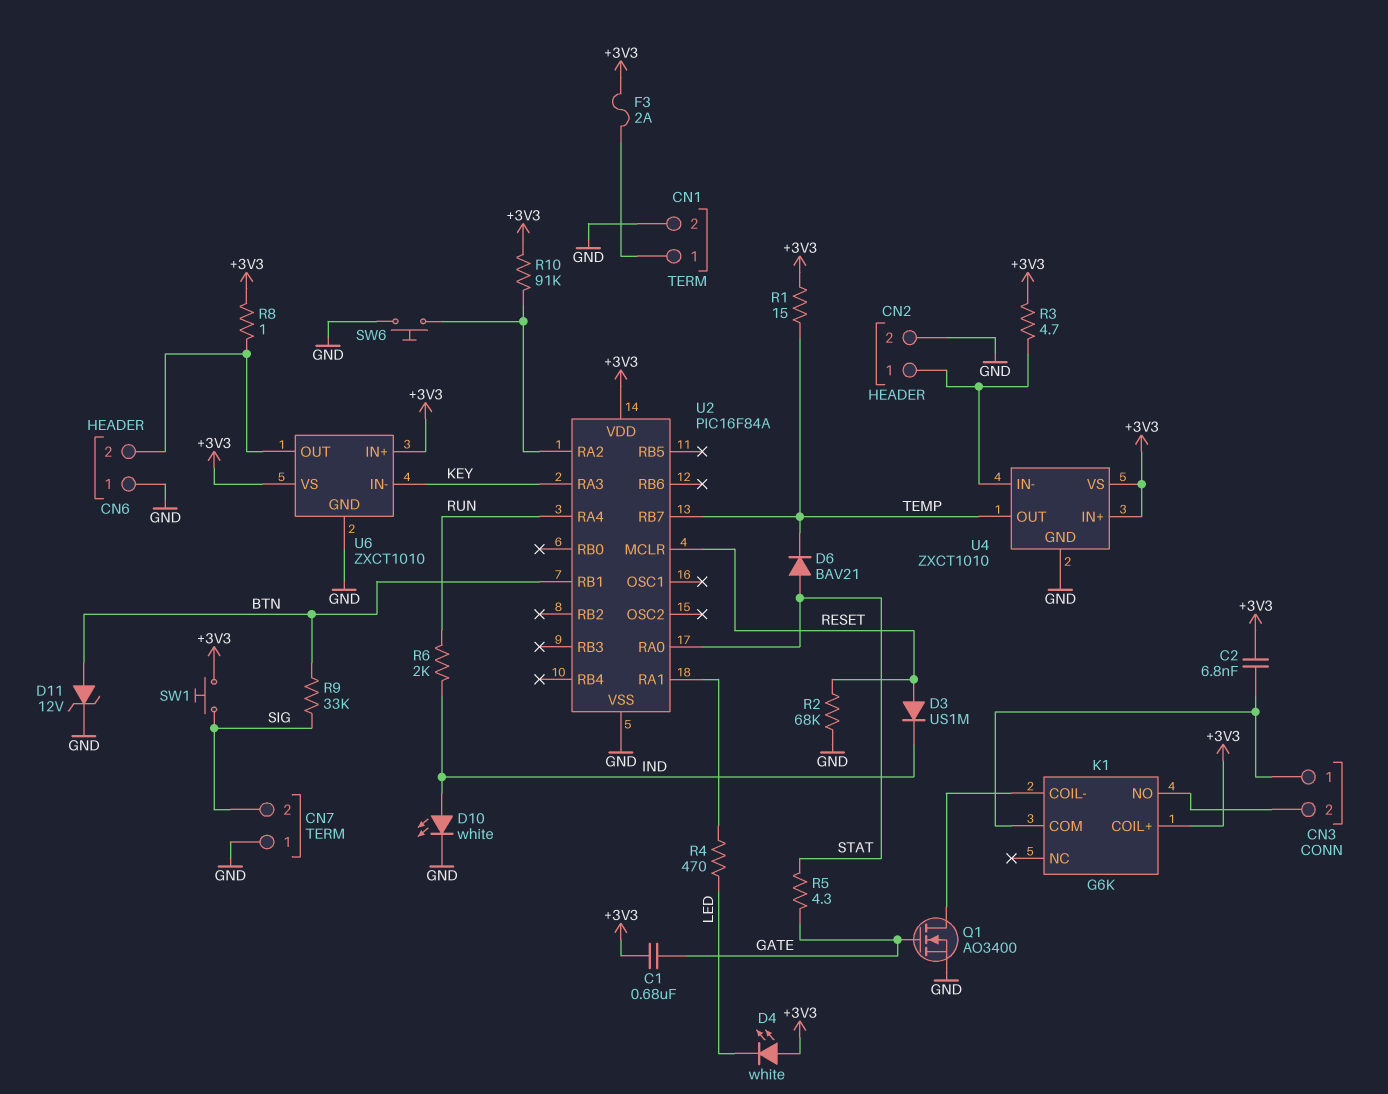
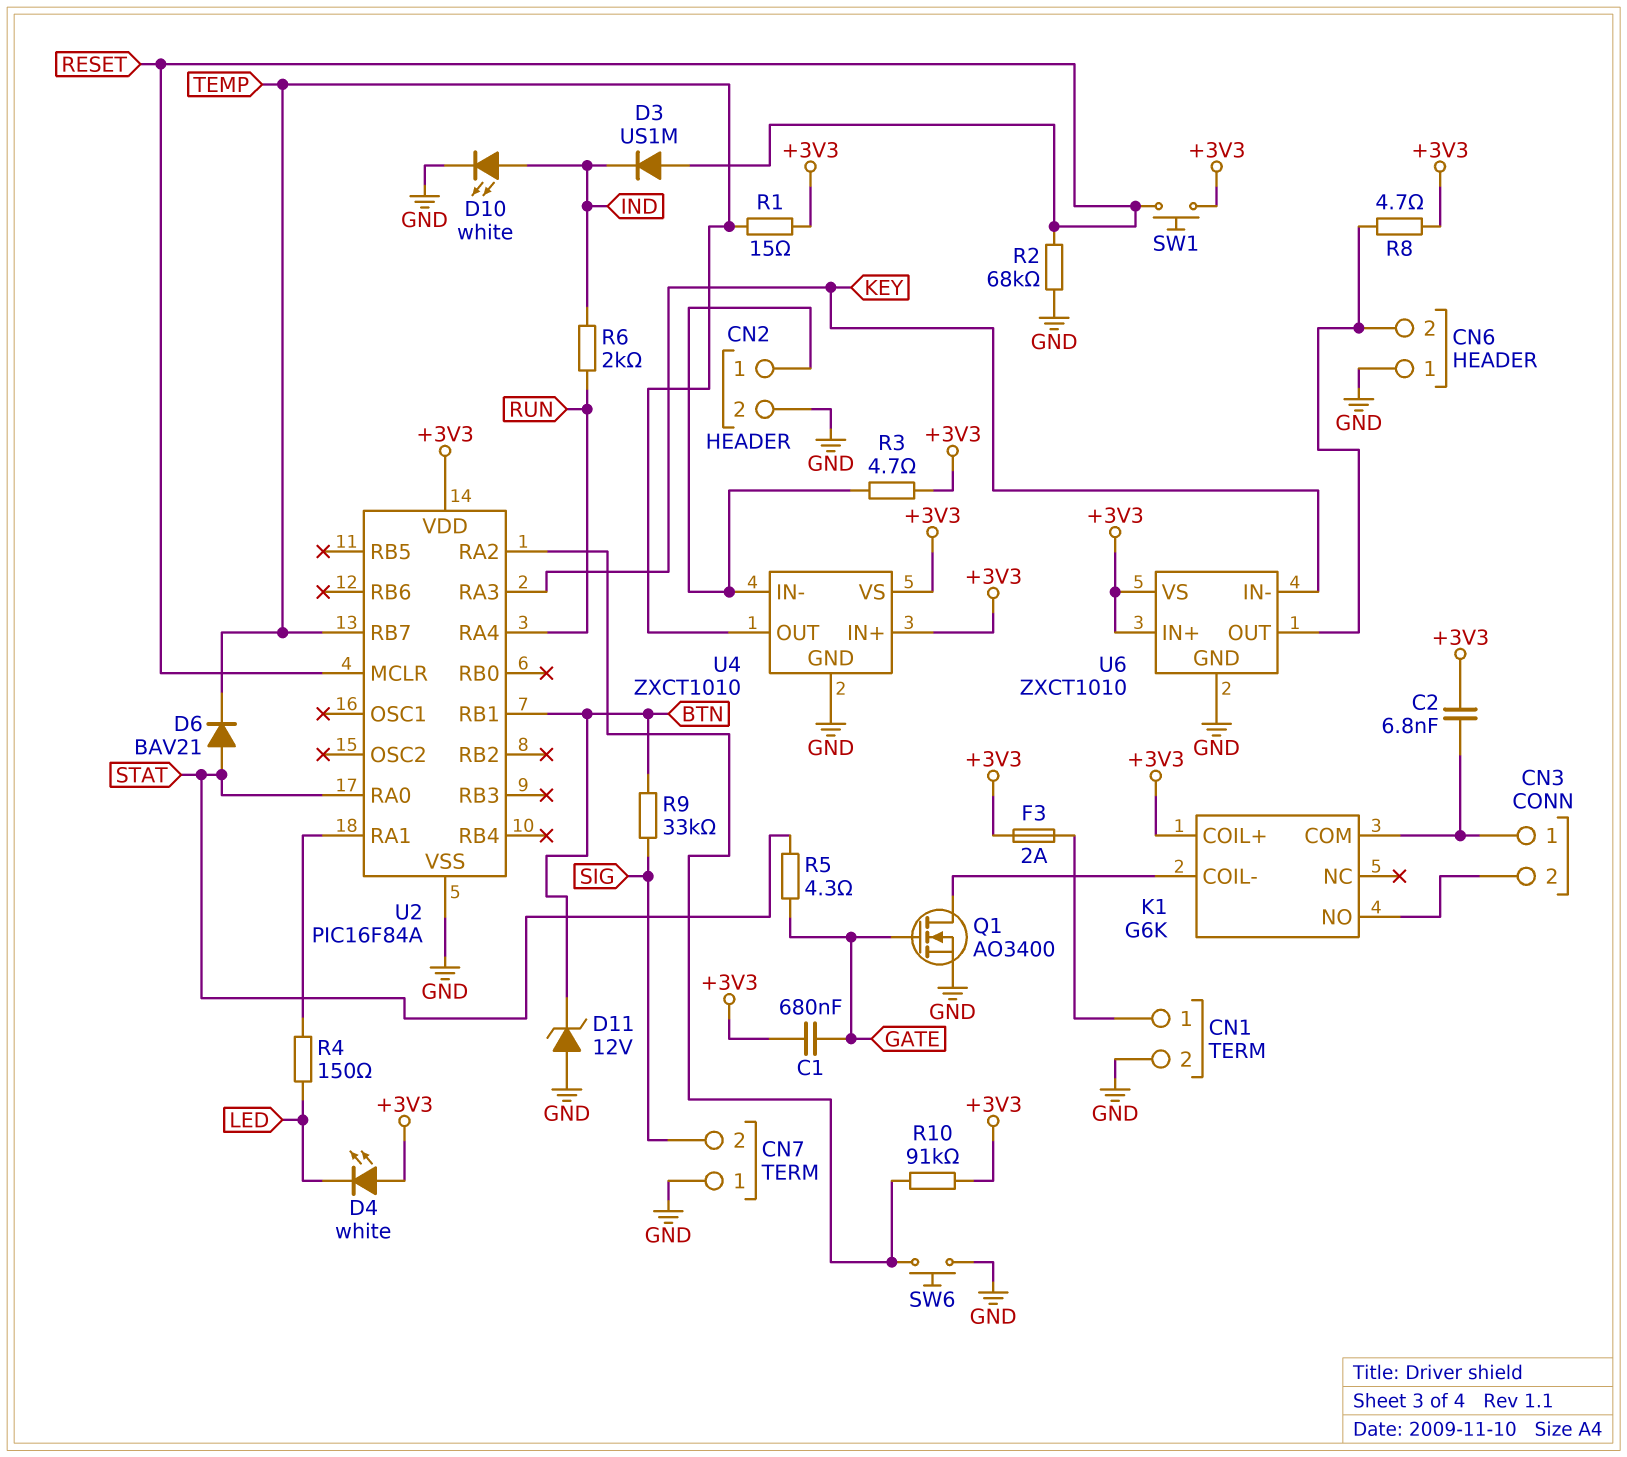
D11: zener 12V (A BTN, K GND) -> zener 12V (A GND, K BTN)
R4: 470 (LED, U2/RA1) -> 150 (LED, U2/RA1)
R8: 1 (+3V3, CN6/2) -> 4.7 (+3V3, CN6/2)
SW1: button (+3V3, SIG) -> button (+3V3, RESET)

